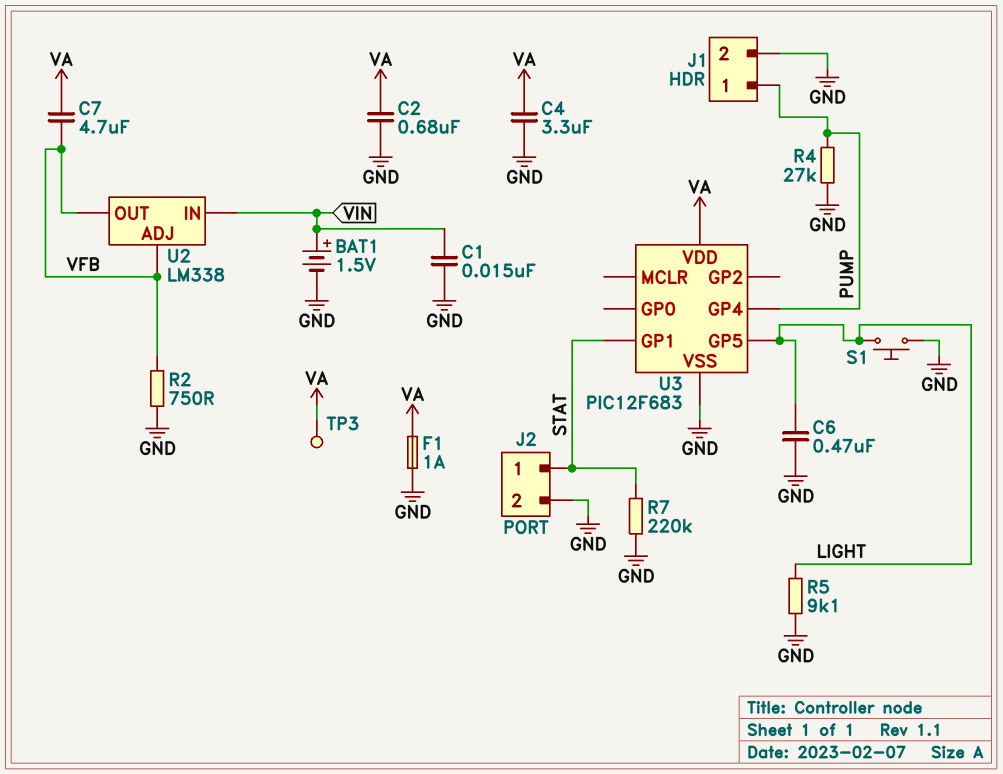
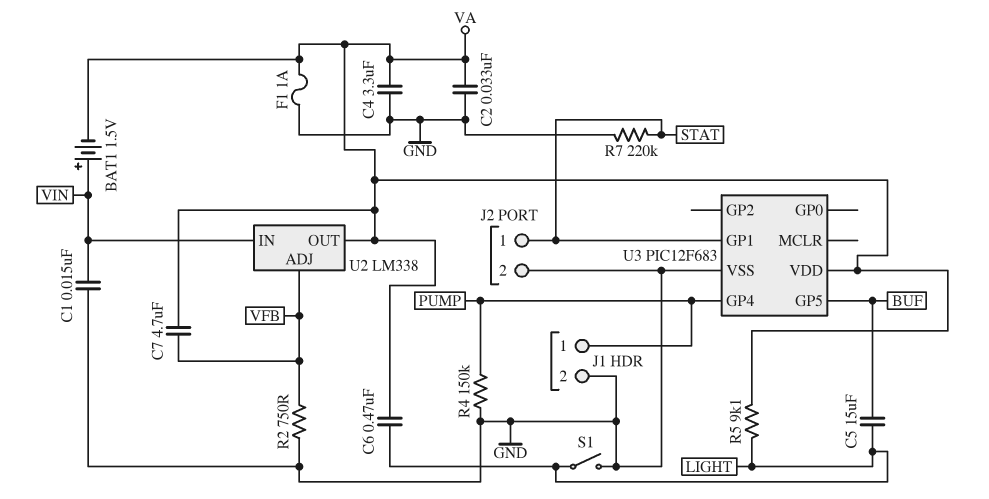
BAT1: 1.5V (plus VIN, minus GND) -> 1.5V (plus VIN, minus VA)
C2: 680nF (GND, VA) -> 33nF (GND, VA)
C5: none -> 15uF (BUF, LIGHT)
C6: 470nF (GND, LIGHT) -> 470nF (LIGHT, VA)
R4: 27k (GND, PUMP) -> 150k (GND, PUMP)
R5: 9.1k (GND, LIGHT) -> 9.1k (LIGHT, VA)
S1: button (GND, LIGHT) -> switch (GND, LIGHT)
TP3: test point (VA) -> none
U2 pin OUT: VFB -> VA
U3 pin GP5: LIGHT -> BUF

